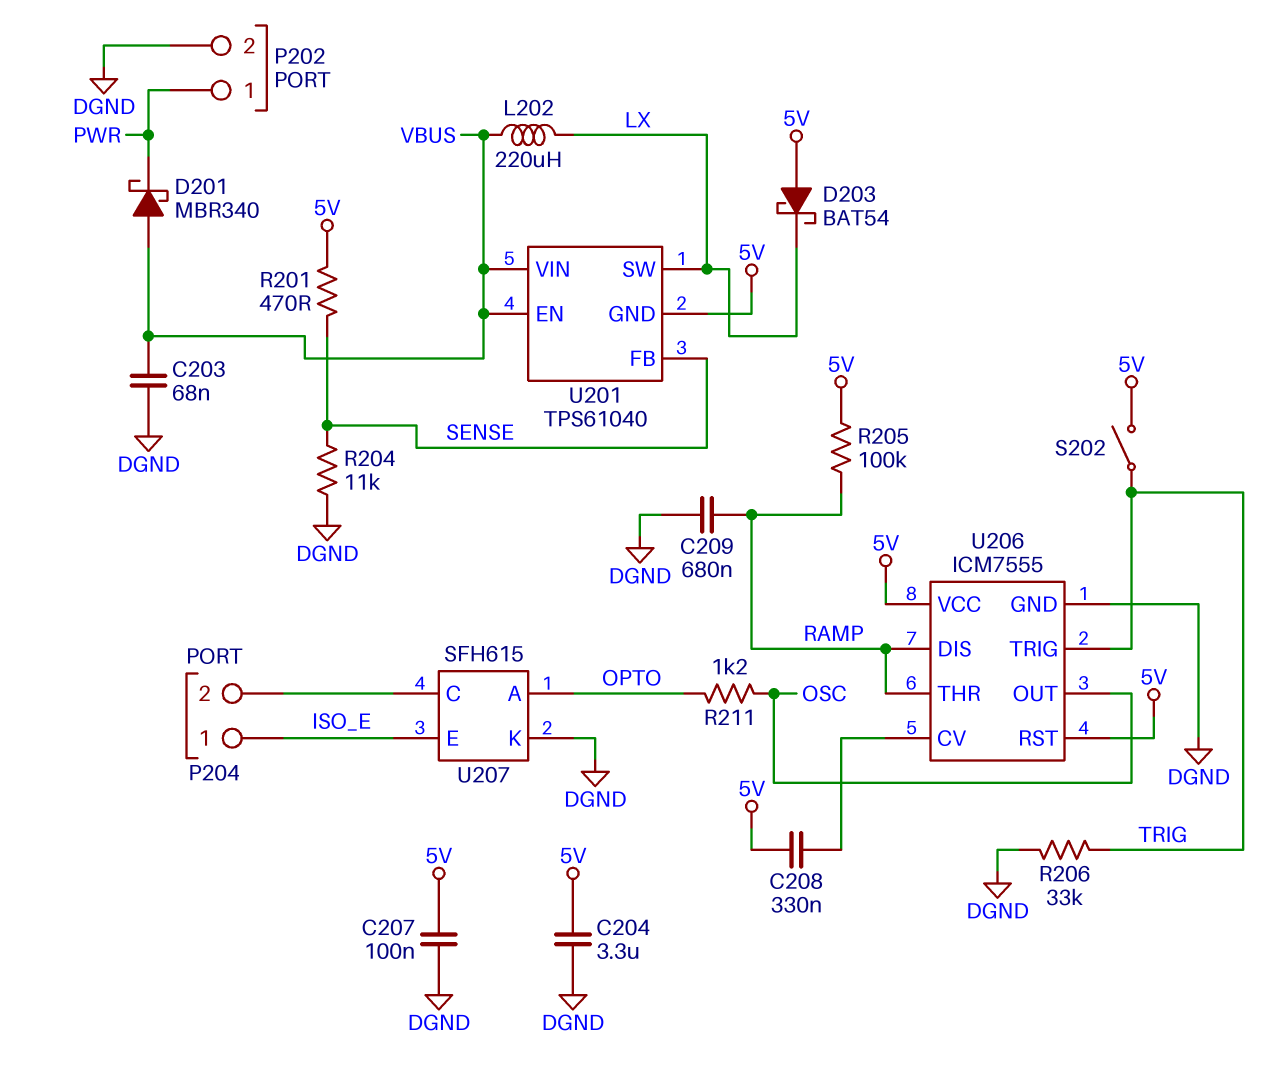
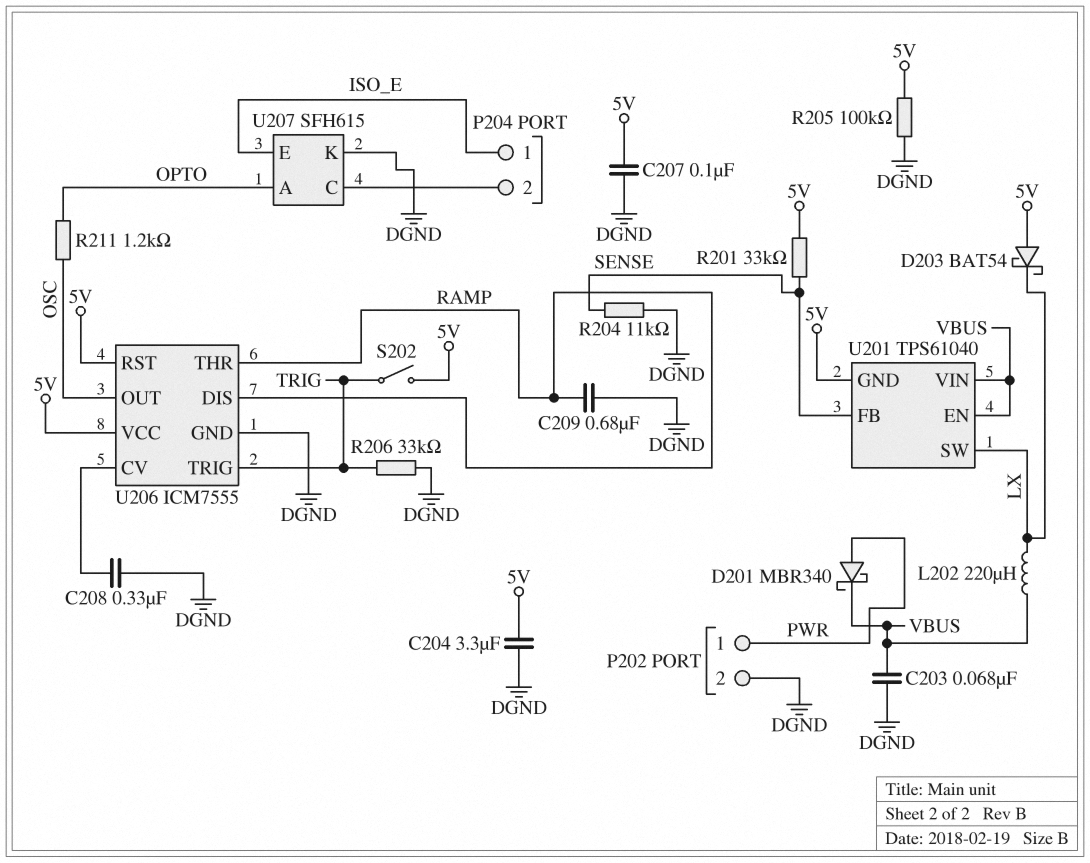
C208: 330nF (5V, U206/CV) -> 330nF (DGND, U206/CV)
D201: schottky MBR340 (A VBUS, K PWR) -> schottky MBR340 (A PWR, K VBUS)
R201: 470 (5V, SENSE) -> 33k (5V, SENSE)
R205: 100k (5V, RAMP) -> 100k (5V, DGND)

